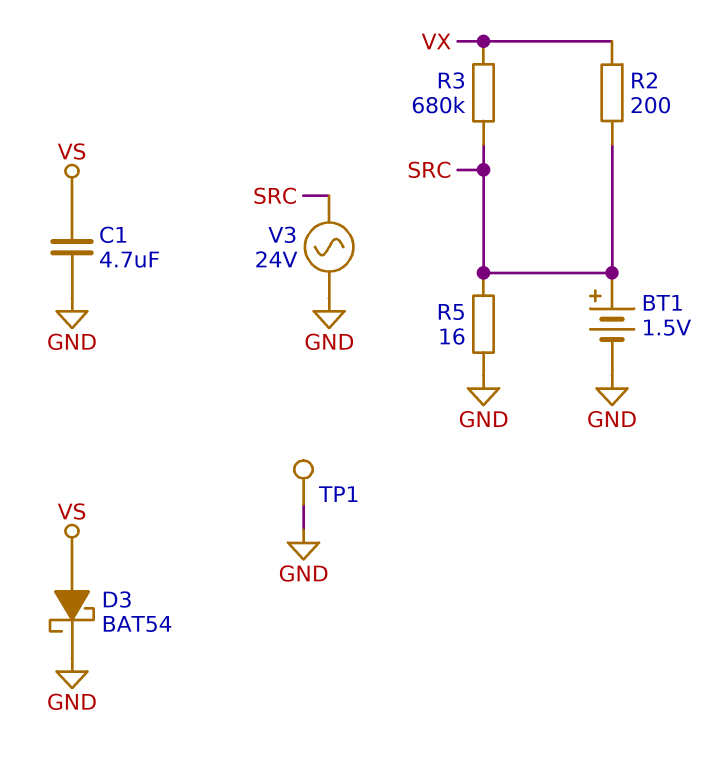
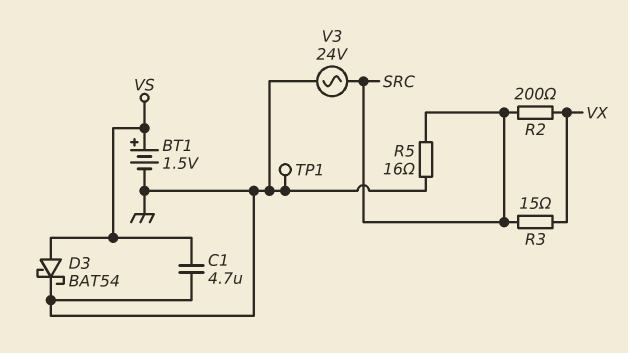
BT1: 1.5V (plus SRC, minus GND) -> 1.5V (plus VS, minus GND)
R3: 680k (SRC, VX) -> 15 (SRC, VX)

